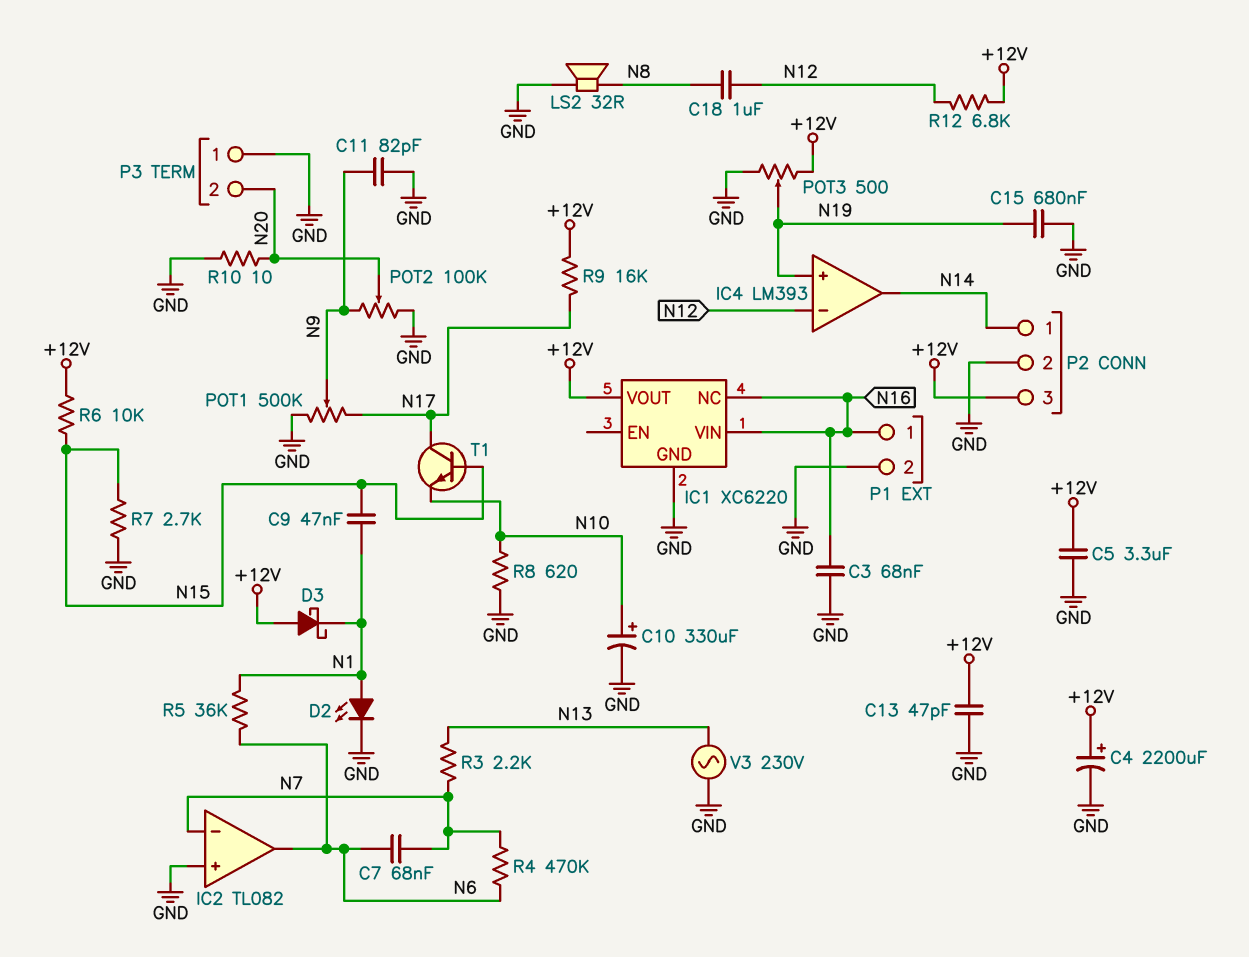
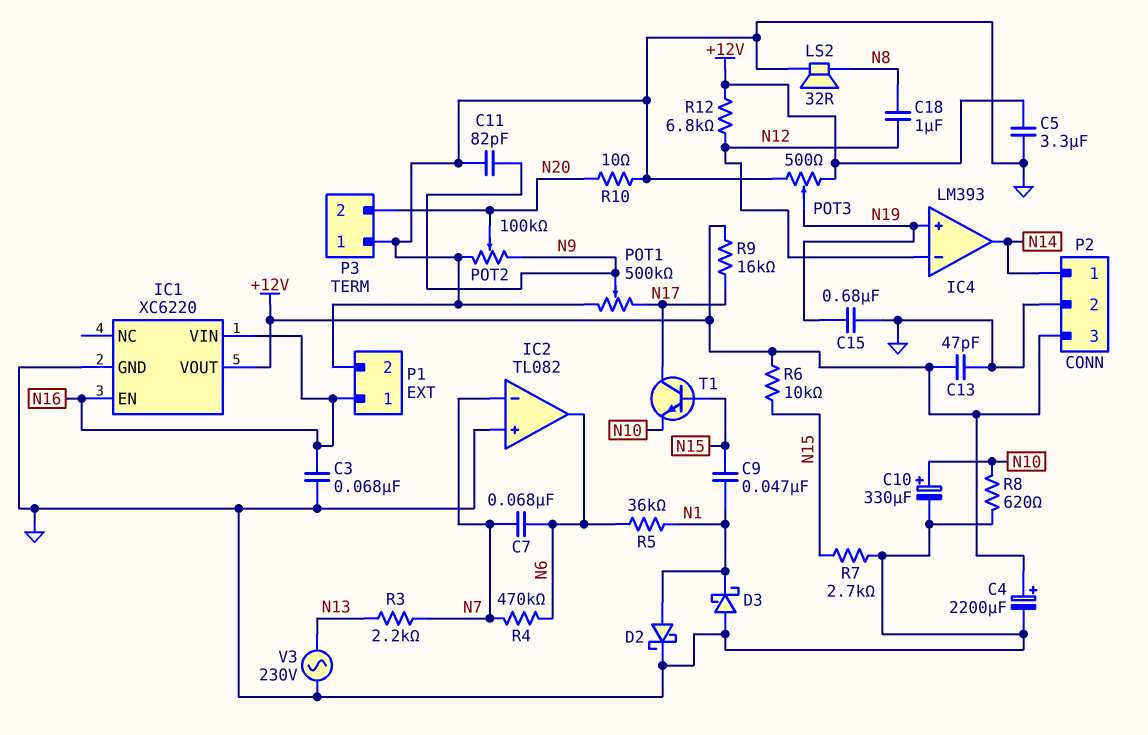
D2: LED (A N1, K GND) -> schottky (A N1, K GND)
D3: schottky (A +12V, K N1) -> schottky (A GND, K N1)
IC1 pin EN: none -> N16
IC1 pin NC: N16 -> none

